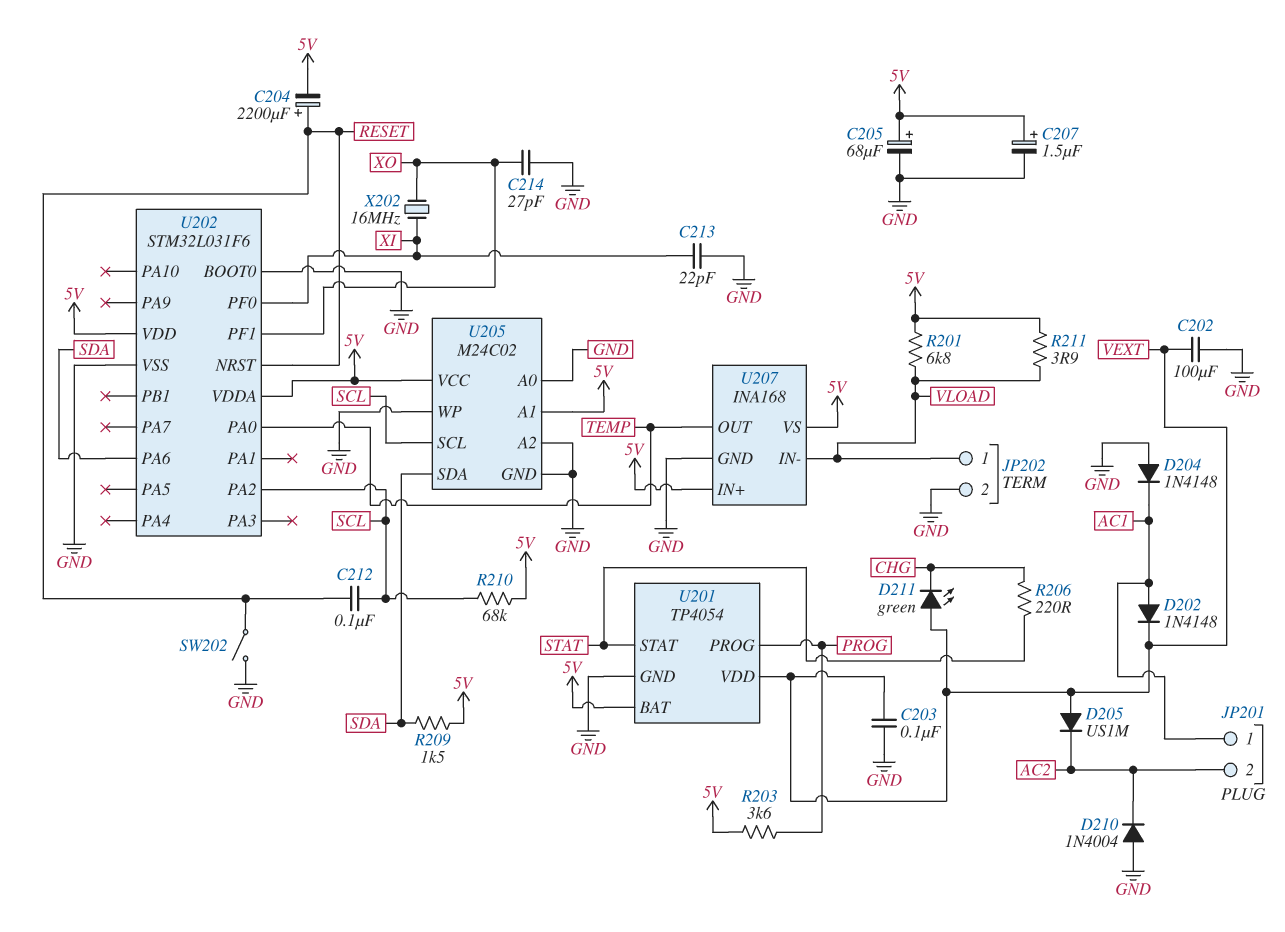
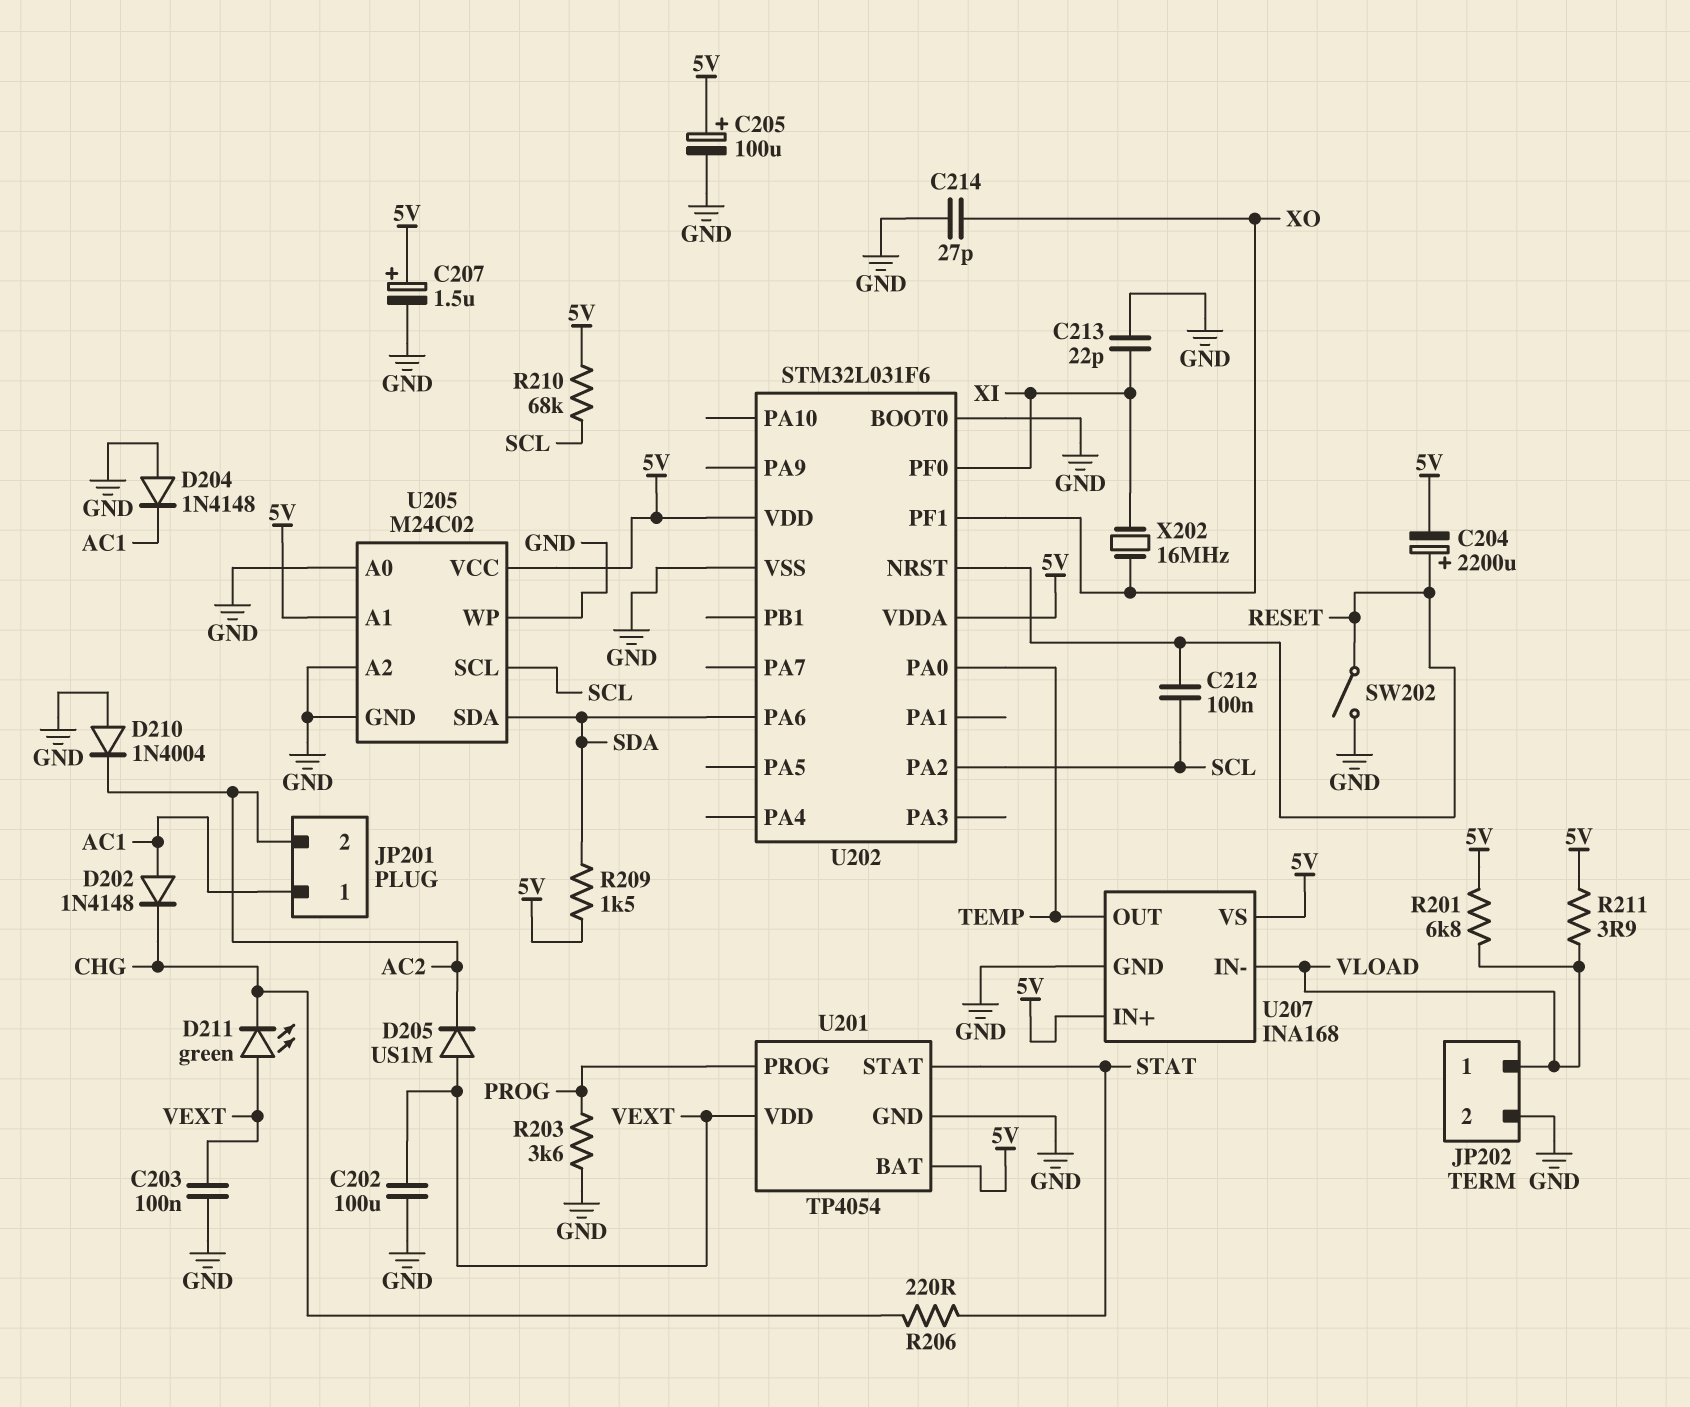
C205: 68uF (plus 5V, minus GND) -> 100uF (plus 5V, minus GND)
D202: diode 1N4148 (A AC1, K VEXT) -> diode 1N4148 (A AC1, K CHG)
R203: 3.6k (5V, PROG) -> 3.6k (GND, PROG)

